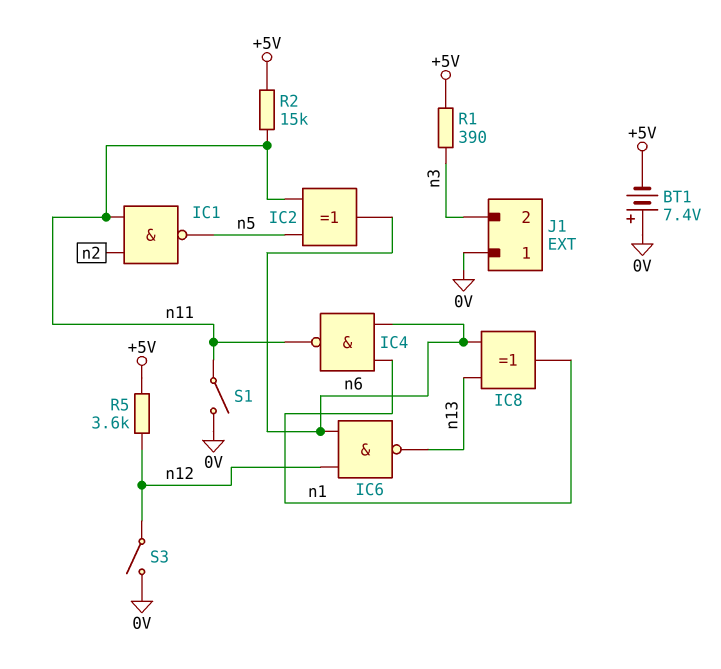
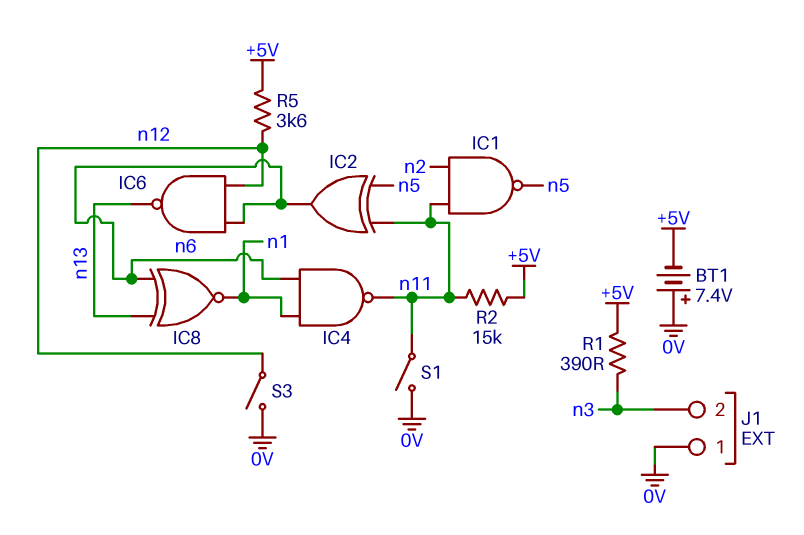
IC8: XOR (in n6, in n13, out n1) -> XNOR (in n6, in n13, out n1)

